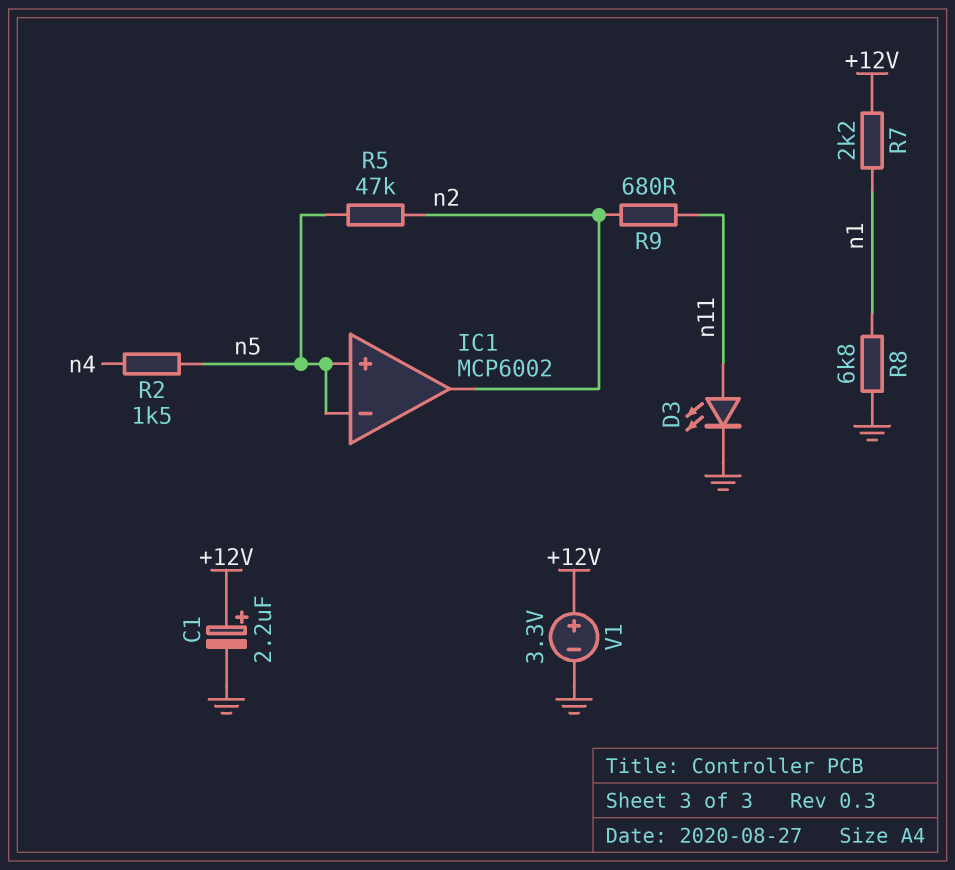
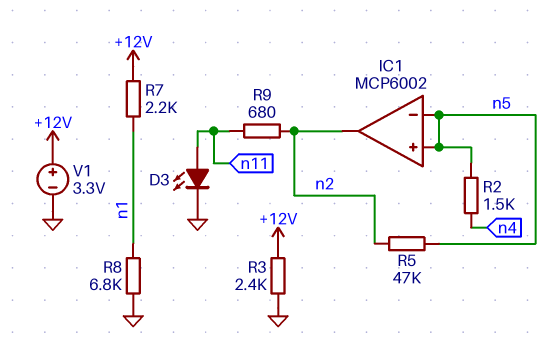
C1: 2.2uF (plus +12V, minus GND) -> none
R3: none -> 2.4k (+12V, GND)

